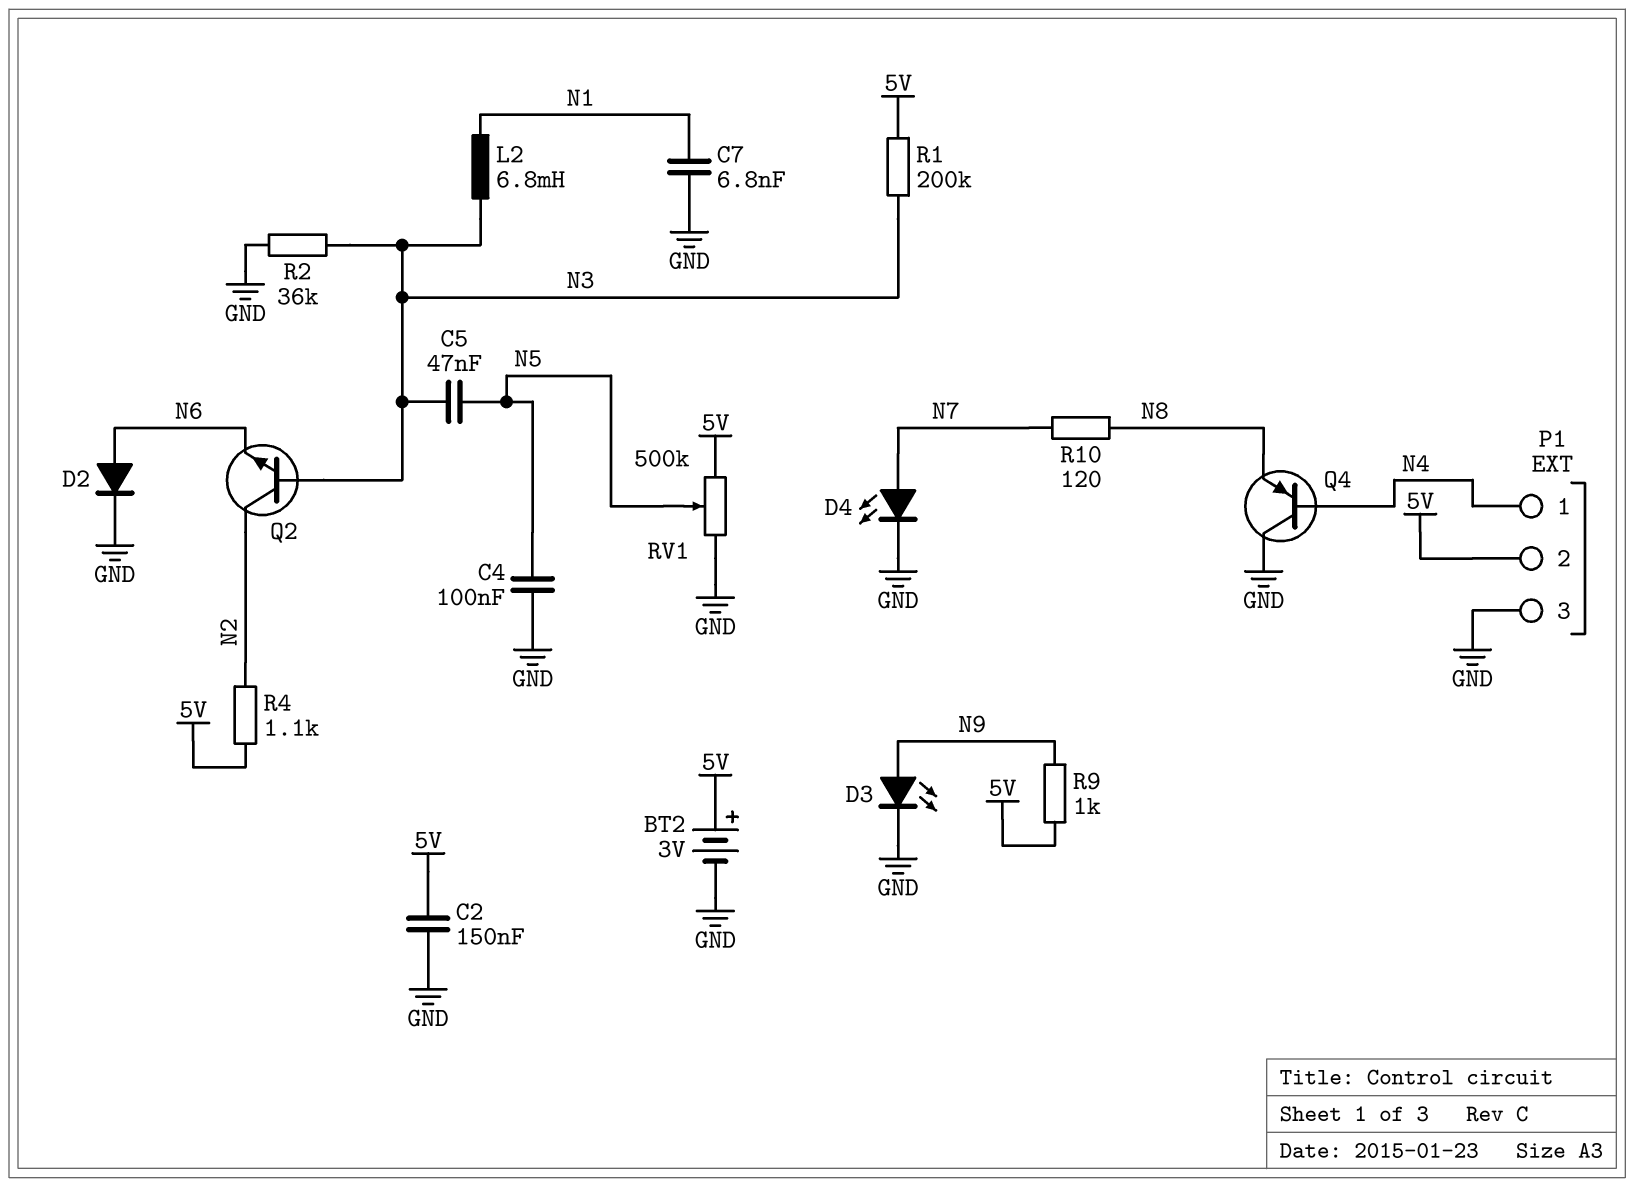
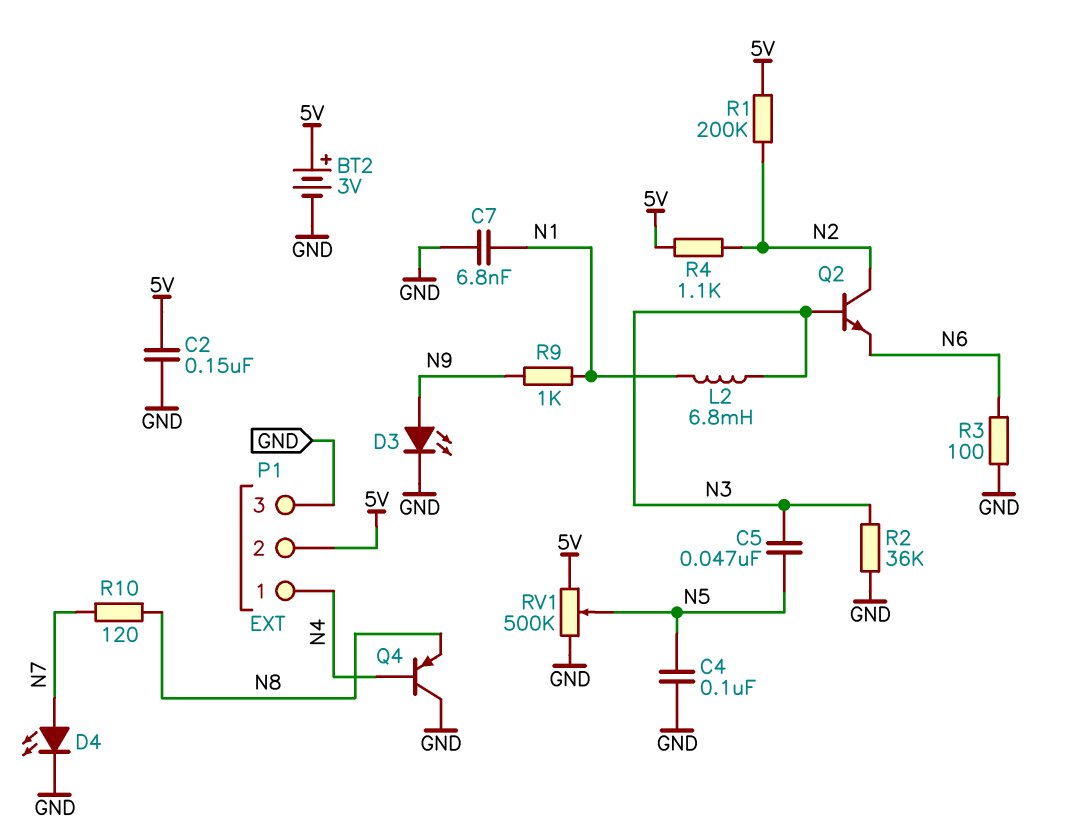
D2: diode (A N6, K GND) -> none
R1: 200k (5V, N3) -> 200k (5V, N2)
R3: none -> 100 (GND, N6)
R9: 1k (5V, N9) -> 1k (N1, N9)

